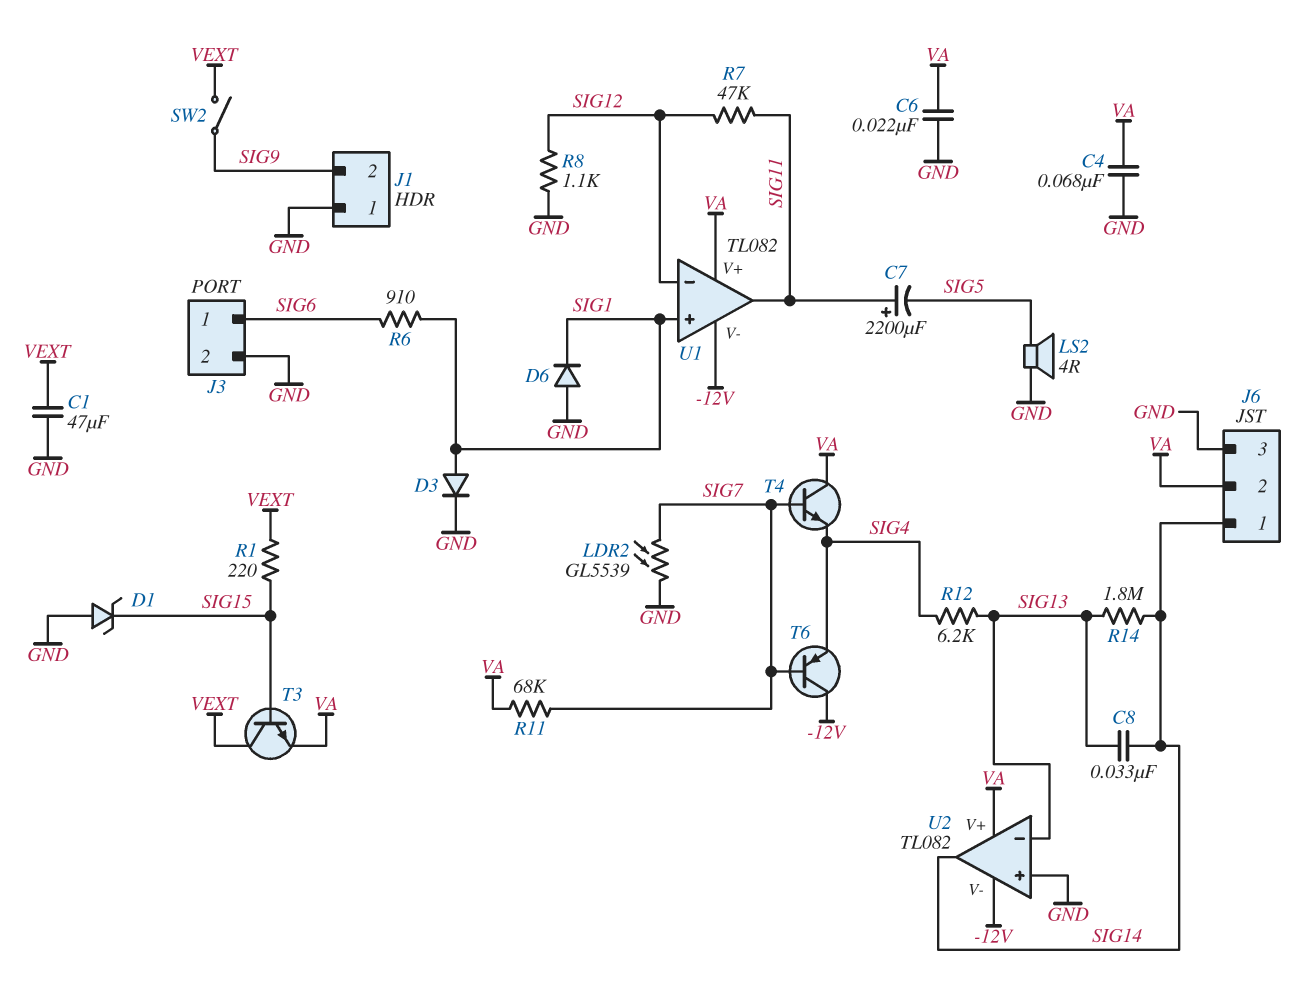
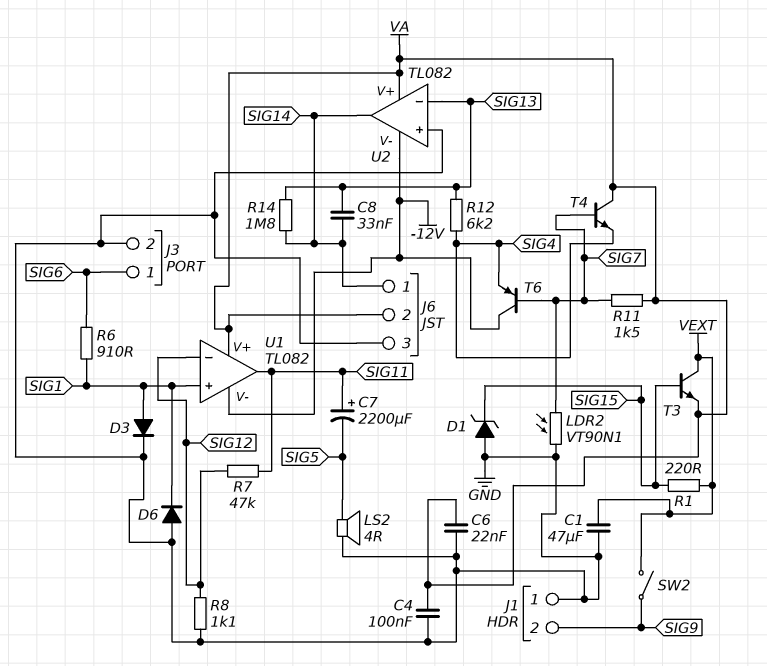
C4: 68nF (GND, VA) -> 100nF (GND, VA)
LDR2: GL5539 (GND, SIG7) -> VT90N1 (GND, SIG7)
R11: 68k (SIG7, VA) -> 1.5k (SIG7, VA)

